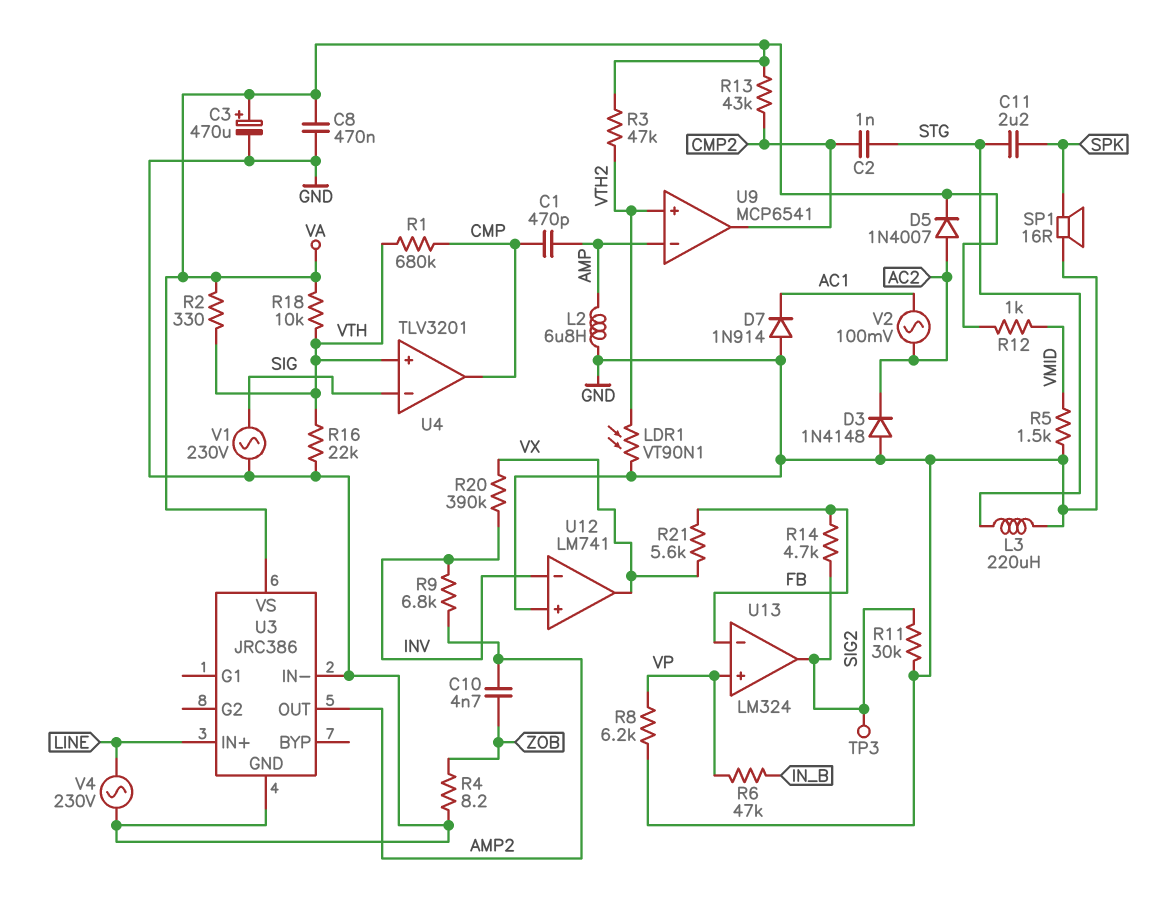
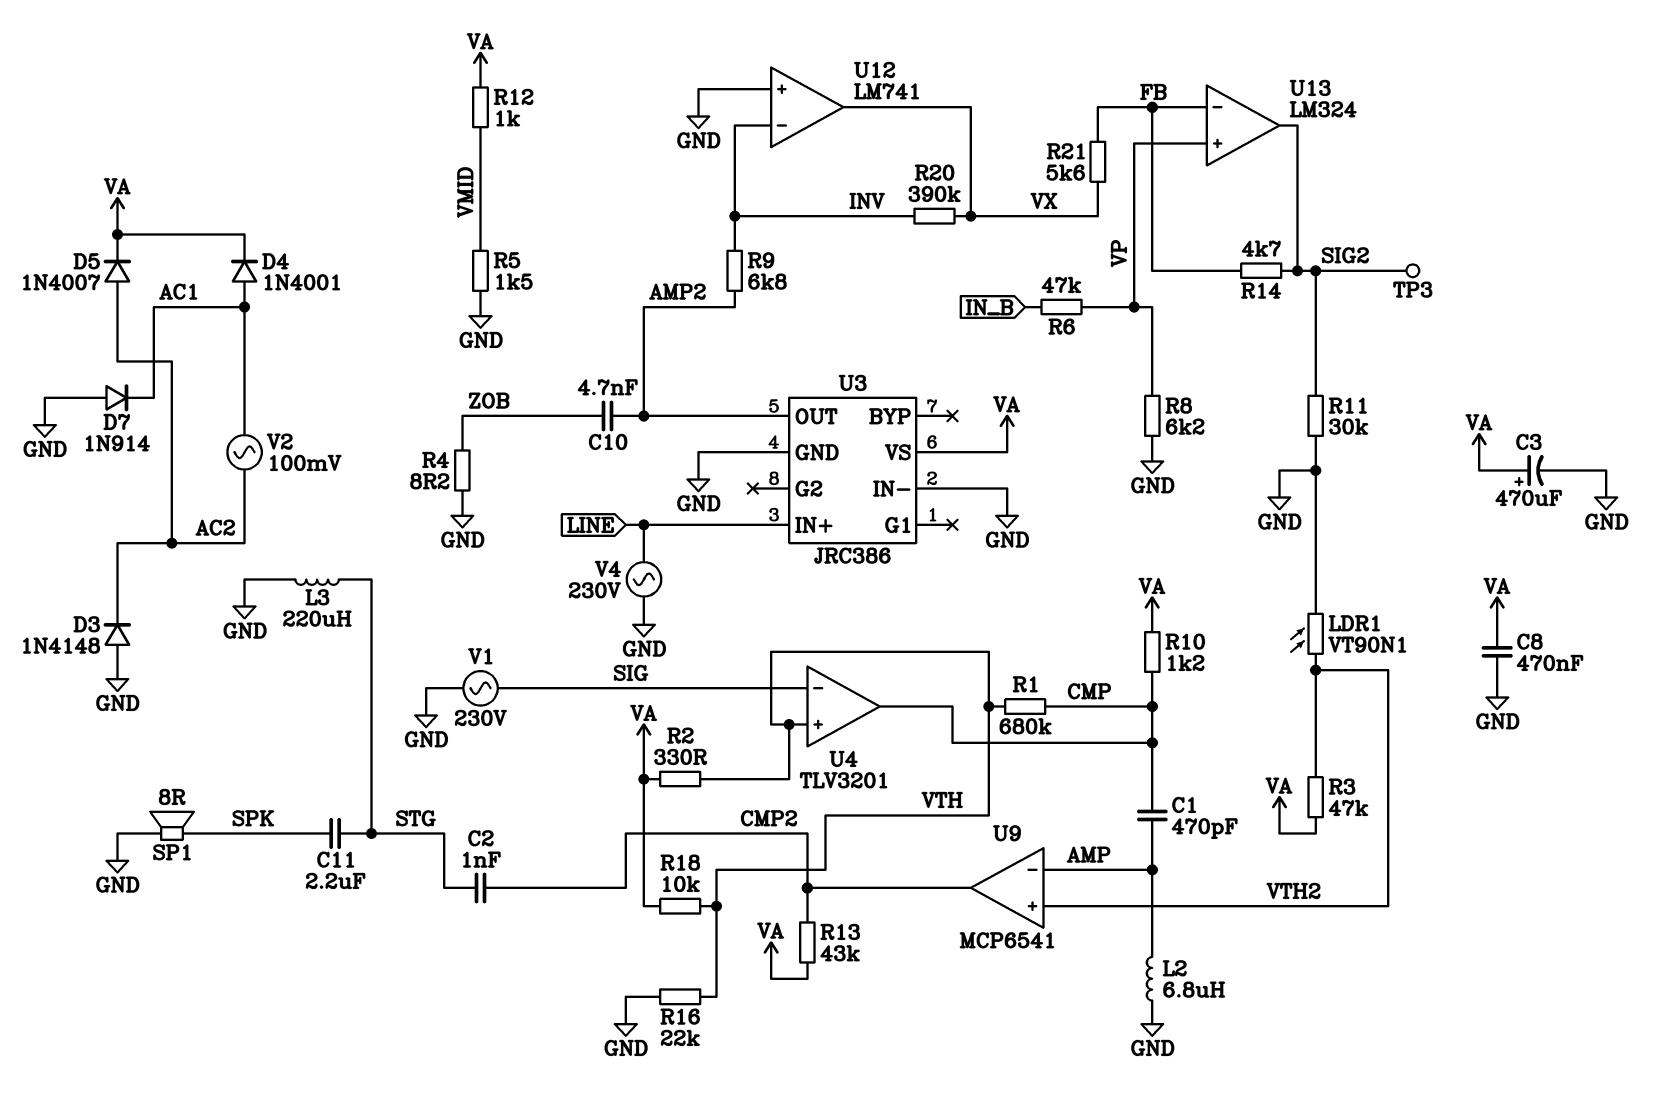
D4: none -> diode 1N4001 (A AC1, K VA)
R10: none -> 1.2k (CMP, VA)
SP1: speaker 16R (GND, SPK) -> speaker 8R (GND, SPK)

